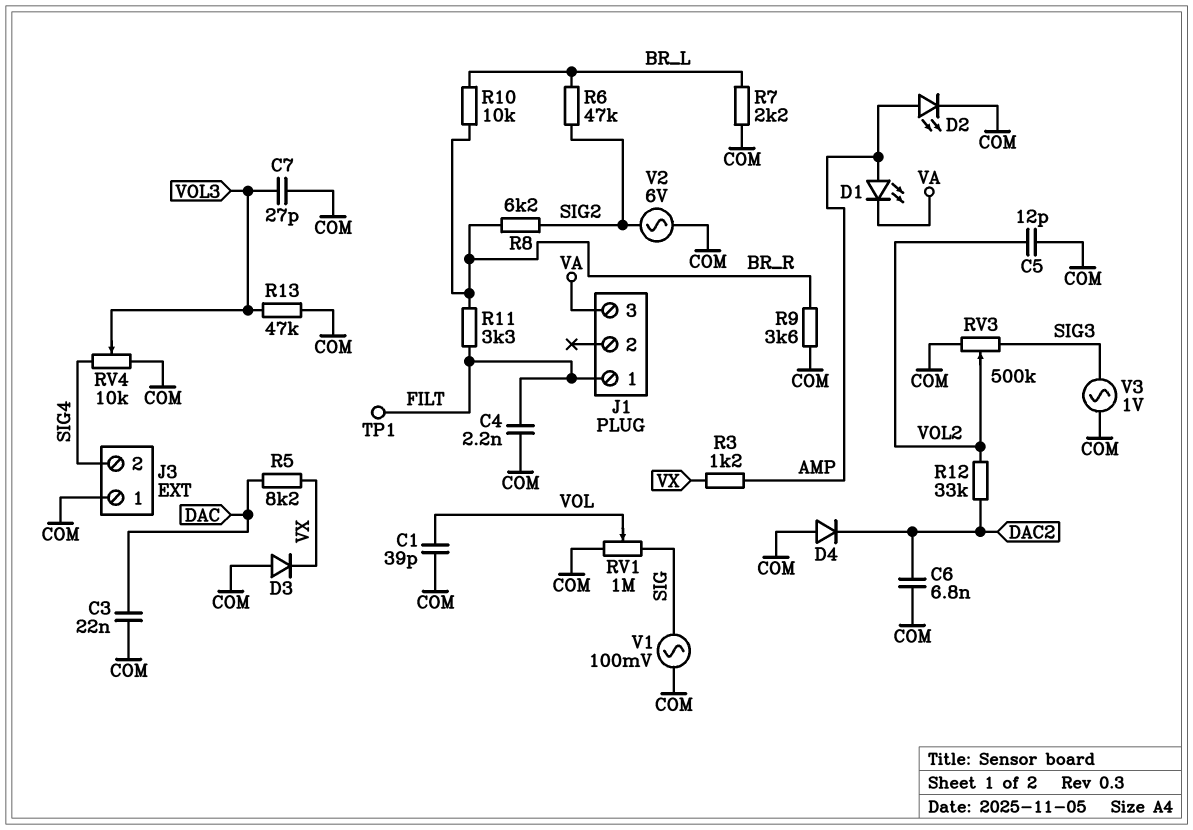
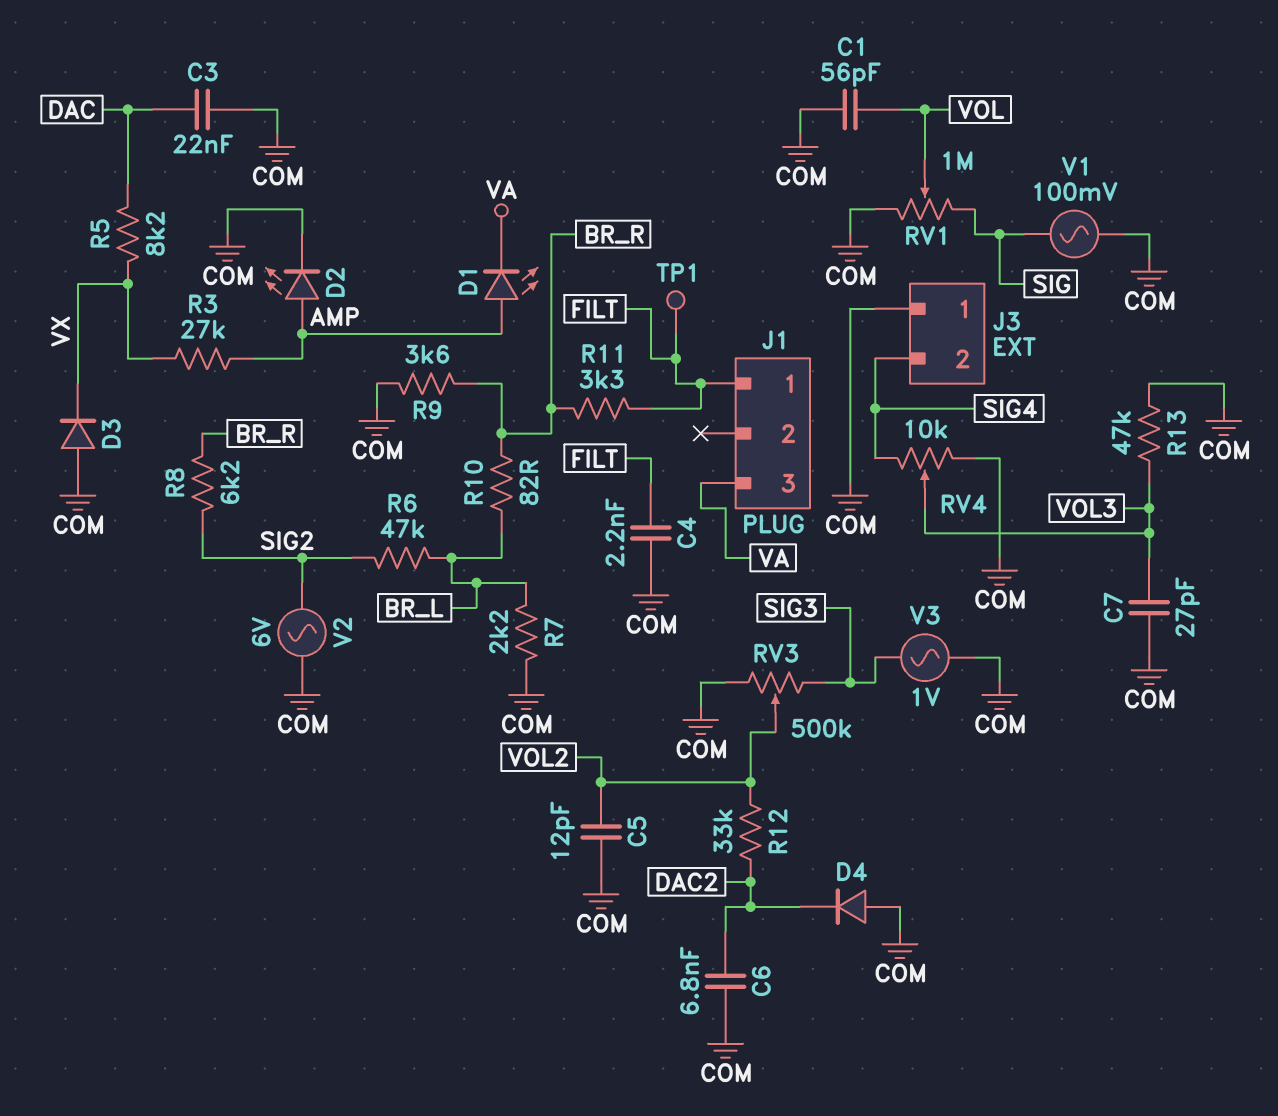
C1: 39pF (COM, VOL) -> 56pF (COM, VOL)
R3: 1.2k (AMP, VX) -> 27k (AMP, VX)
R10: 10k (BR_L, BR_R) -> 82 (BR_L, BR_R)

